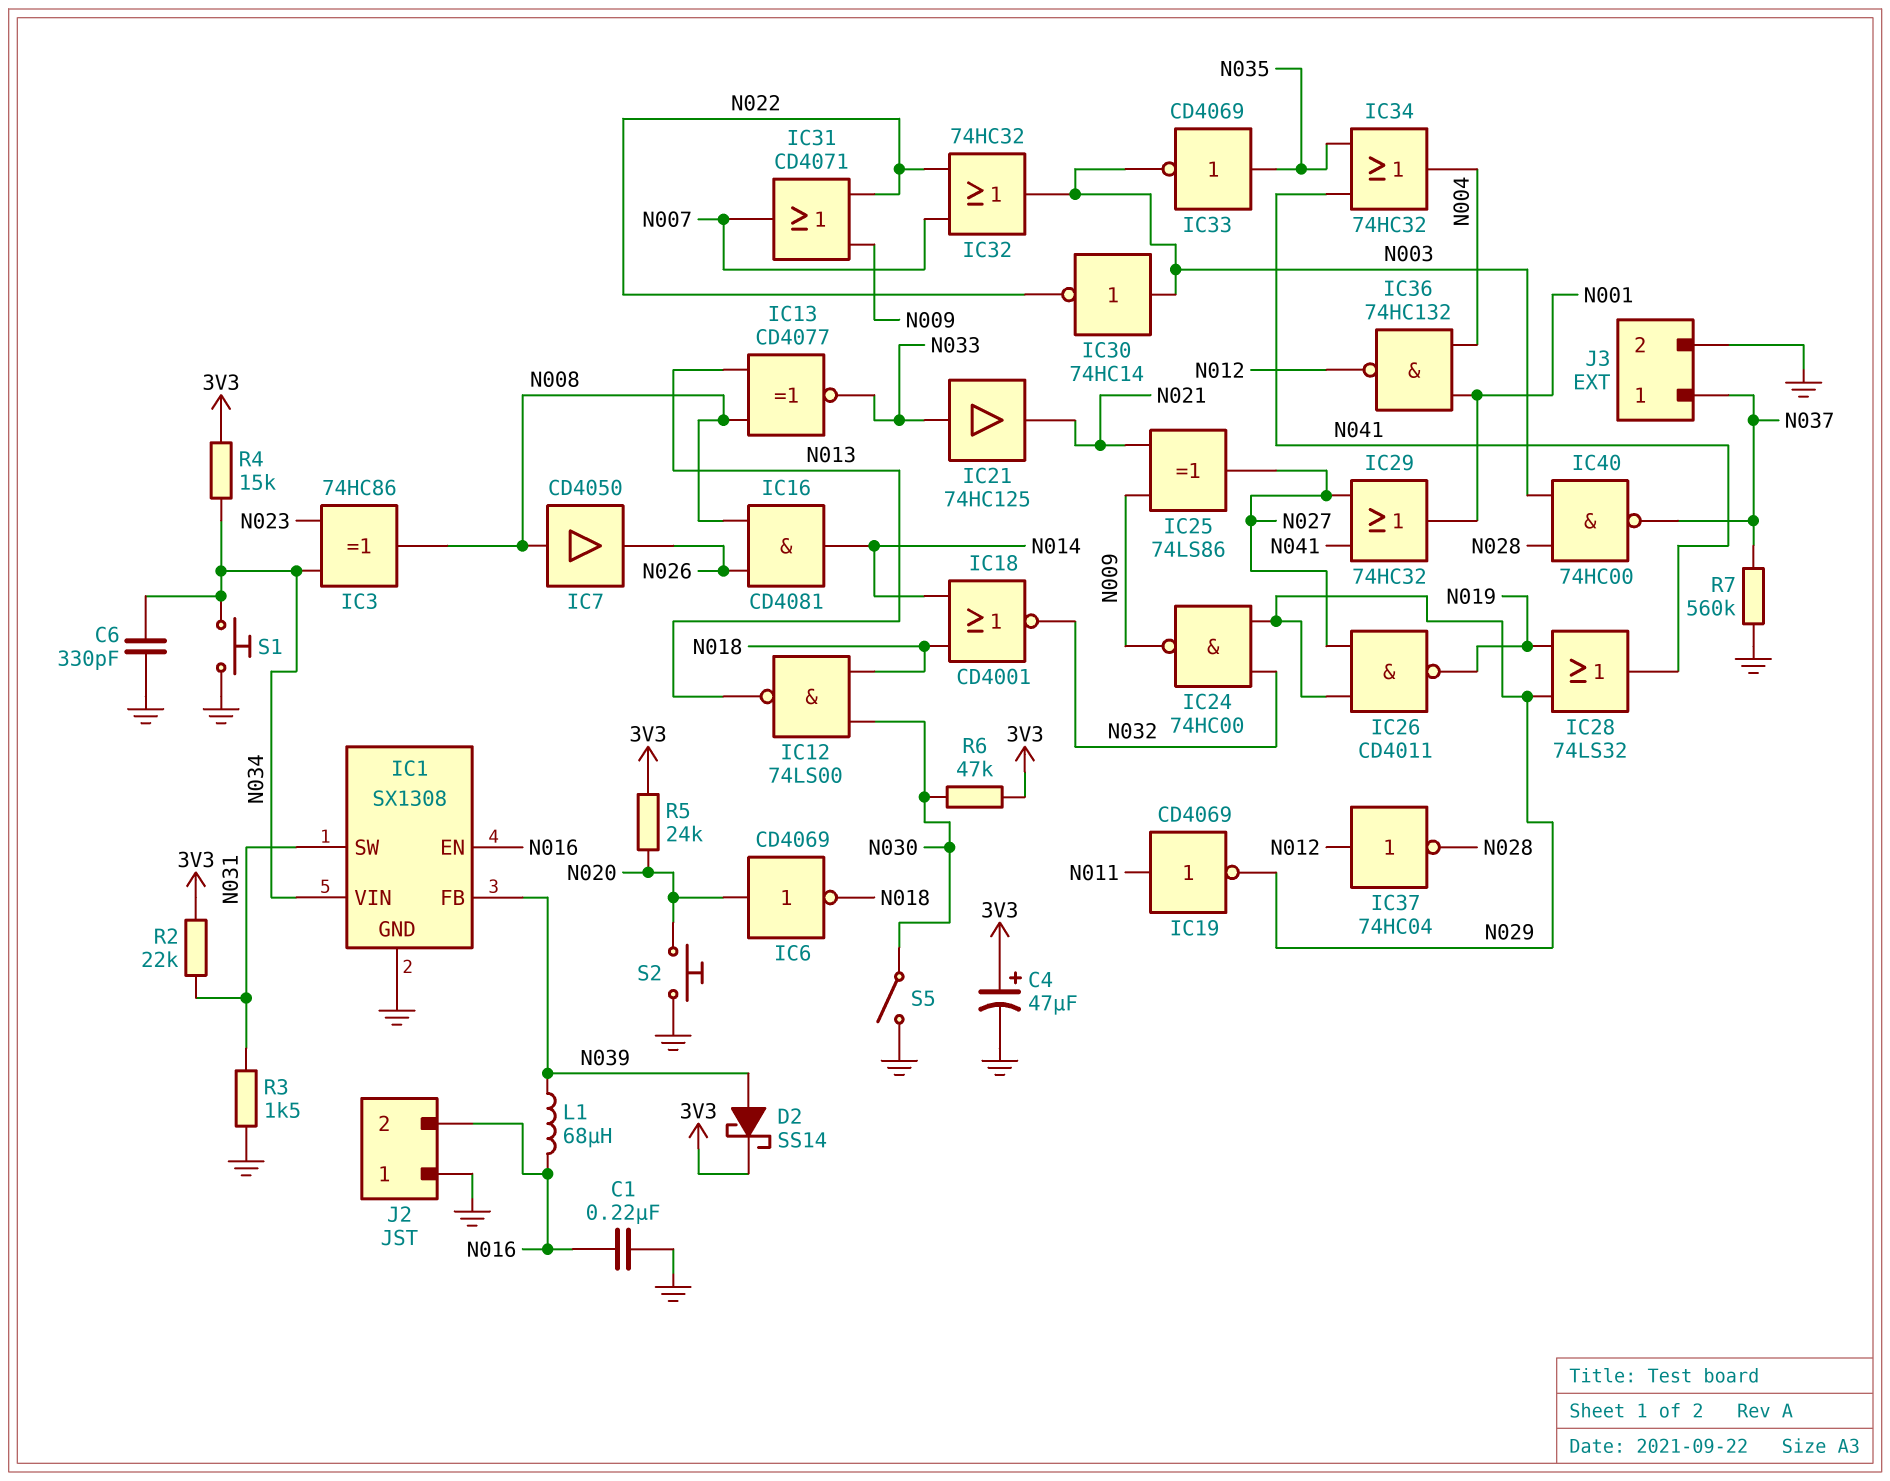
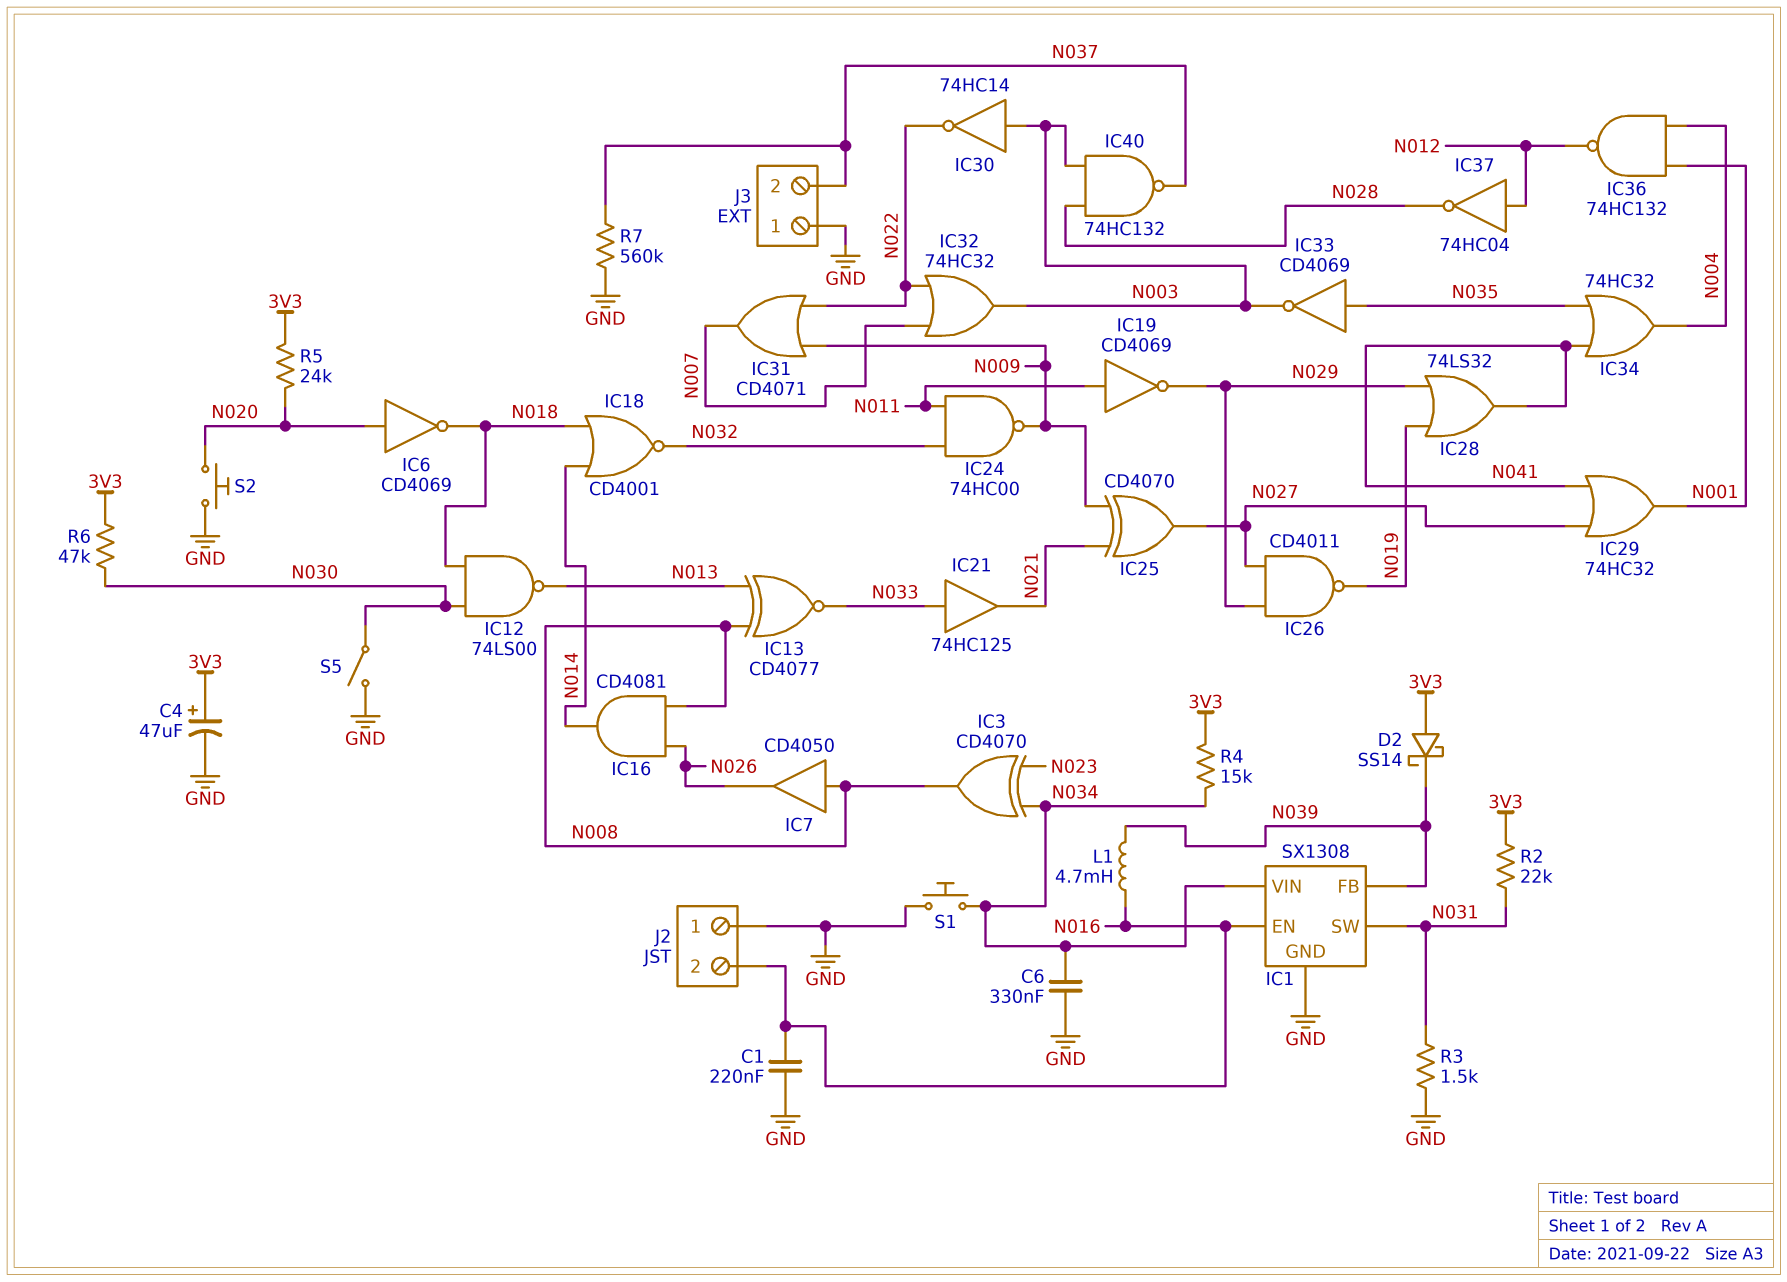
C6: 330pF (GND, N034) -> 330nF (GND, N034)
D2: schottky SS14 (A N039, K 3V3) -> schottky SS14 (A 3V3, K N039)
IC3: XOR 74HC86 (in N023, in N034, out N008) -> XOR CD4070 (in N023, in N034, out N008)
IC24: NAND 74HC00 (in N029, in N032, out N009) -> NAND 74HC00 (in N011, in N032, out N009)
IC25: XOR 74LS86 (in N009, in N021, out N027) -> XOR CD4070 (in N009, in N021, out N027)
IC40: NAND 74HC00 (in N003, in N028, out N037) -> NAND 74HC132 (in N003, in N028, out N037)
J3 pin 1: N037 -> GND
J3 pin 2: GND -> N037
L1: 68uH (N016, N039) -> 4.7mH (N016, N039)

